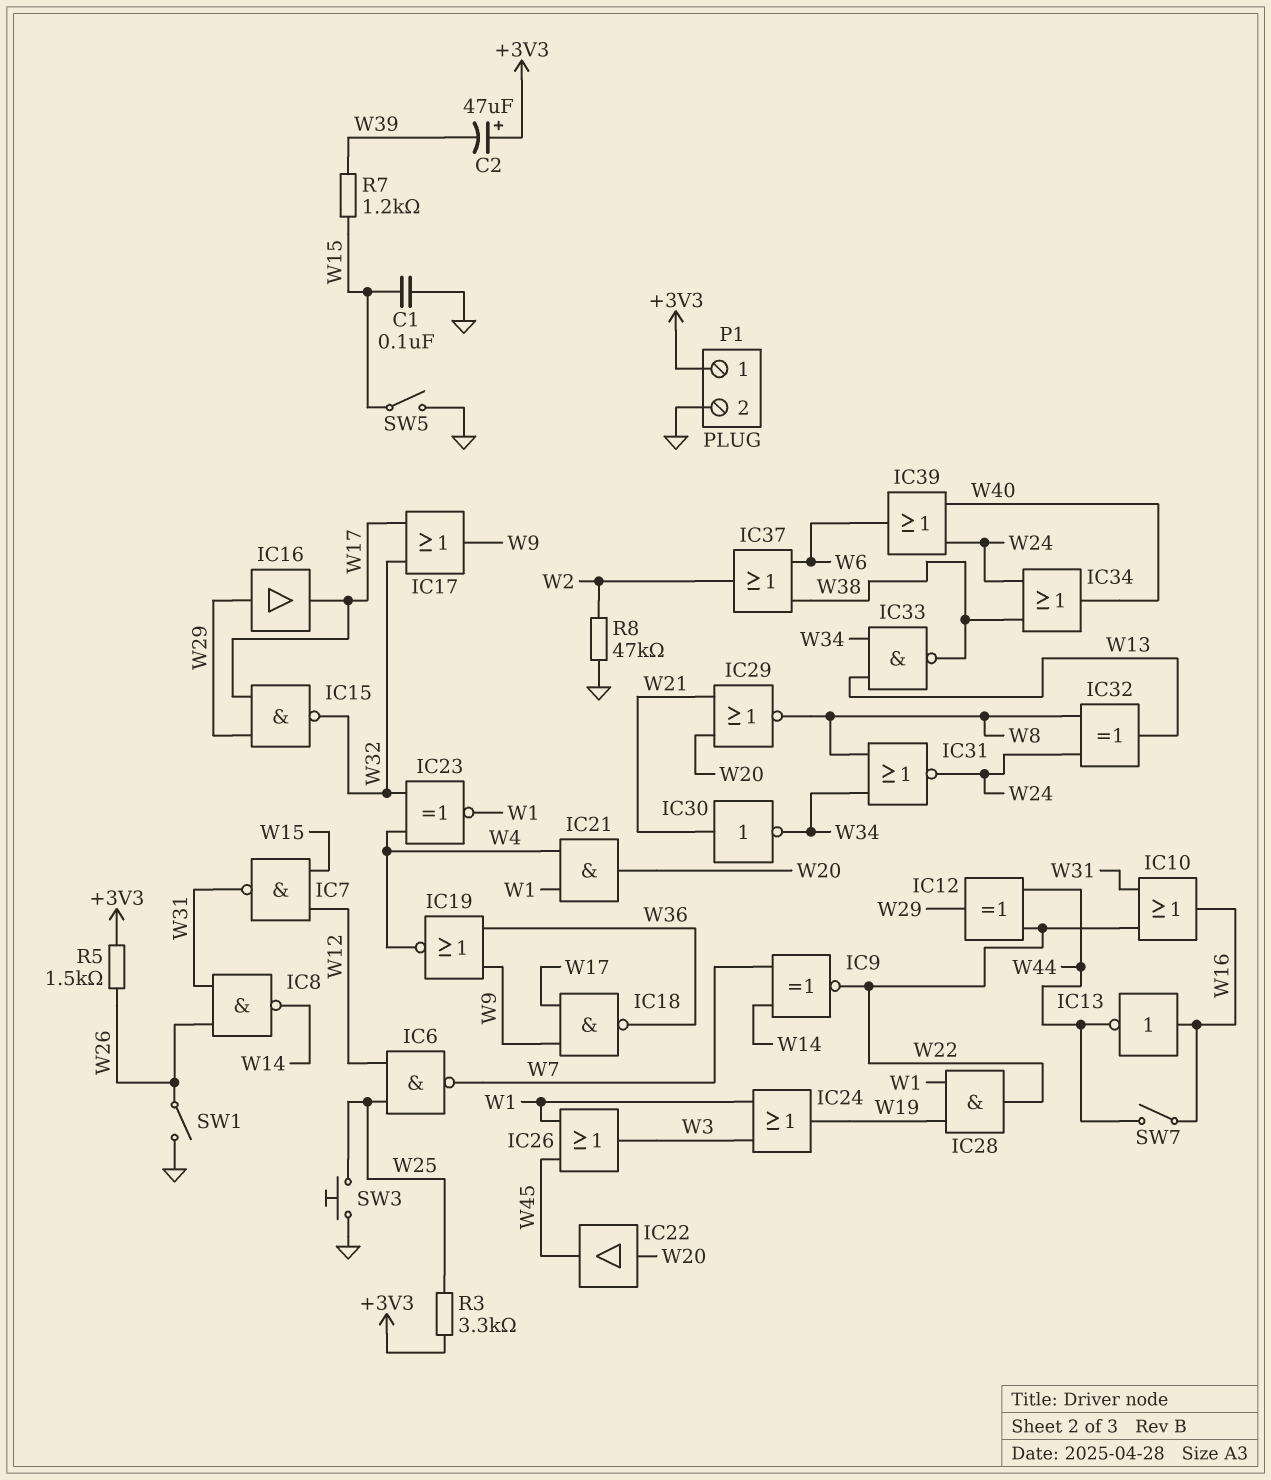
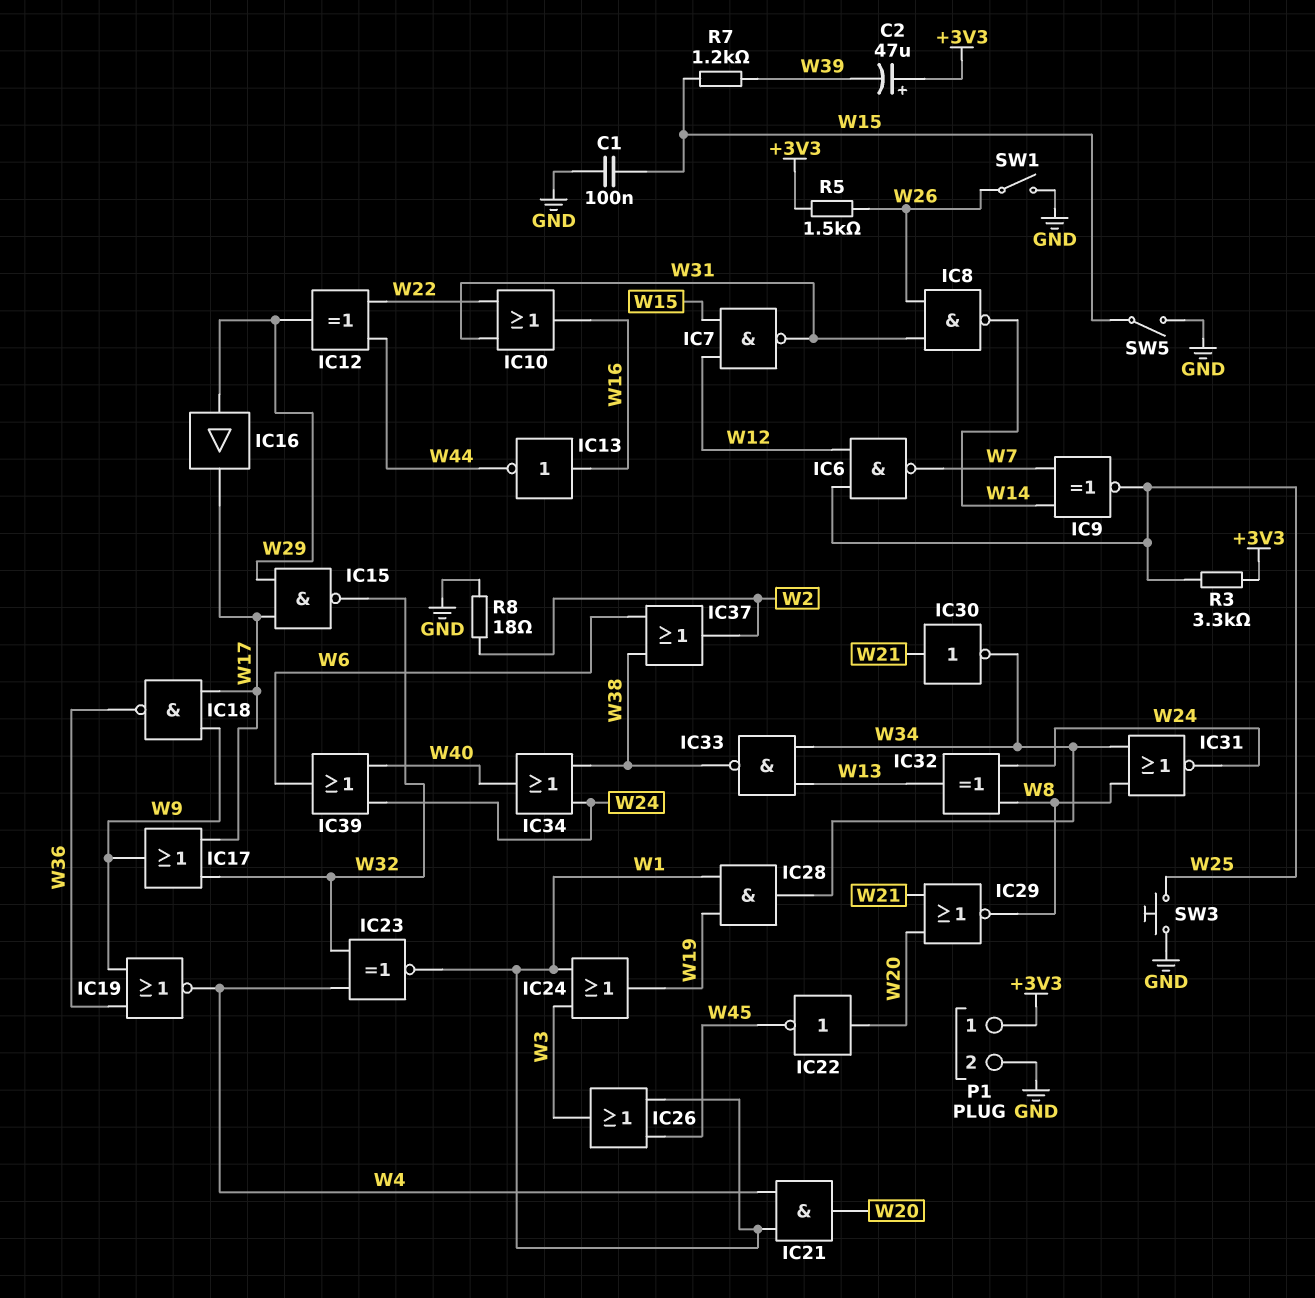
IC9: XNOR (in W7, in W14, out W22) -> XNOR (in W7, in W14, out W25)
IC22: buffer (in W20, out W45) -> NOT (in W20, out W45)
IC28: AND (in W1, in W19, out W22) -> AND (in W1, in W19, out W34)
R8: 47k (GND, W2) -> 18 (GND, W2)
SW7: switch (W16, W44) -> none

